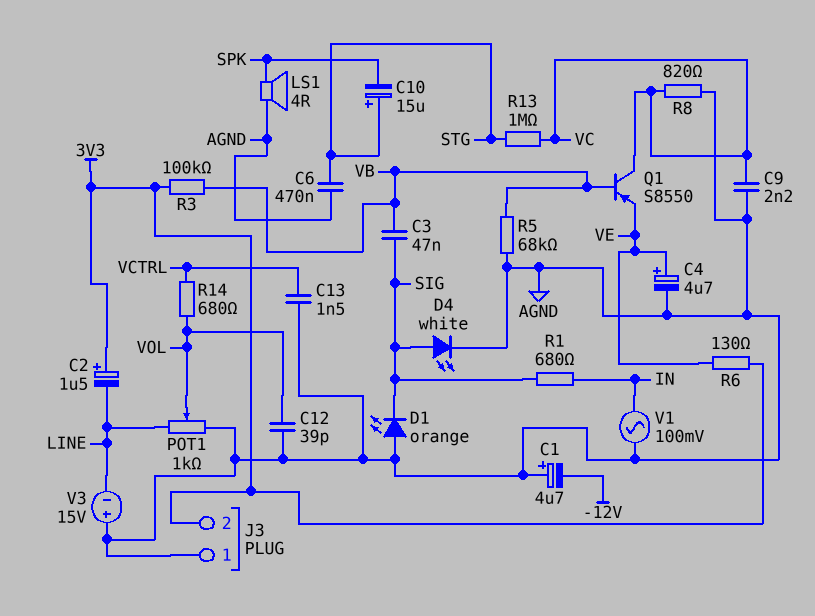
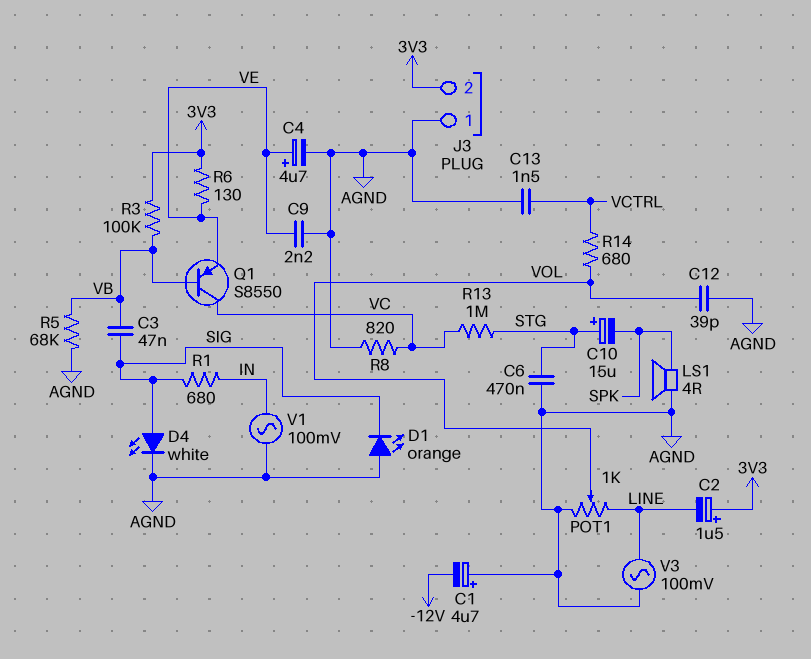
C9: 2.2nF (AGND, VC) -> 2.2nF (AGND, VE)
V3: 15V (plus AGND, minus LINE) -> AC 100mV (AGND, LINE)

